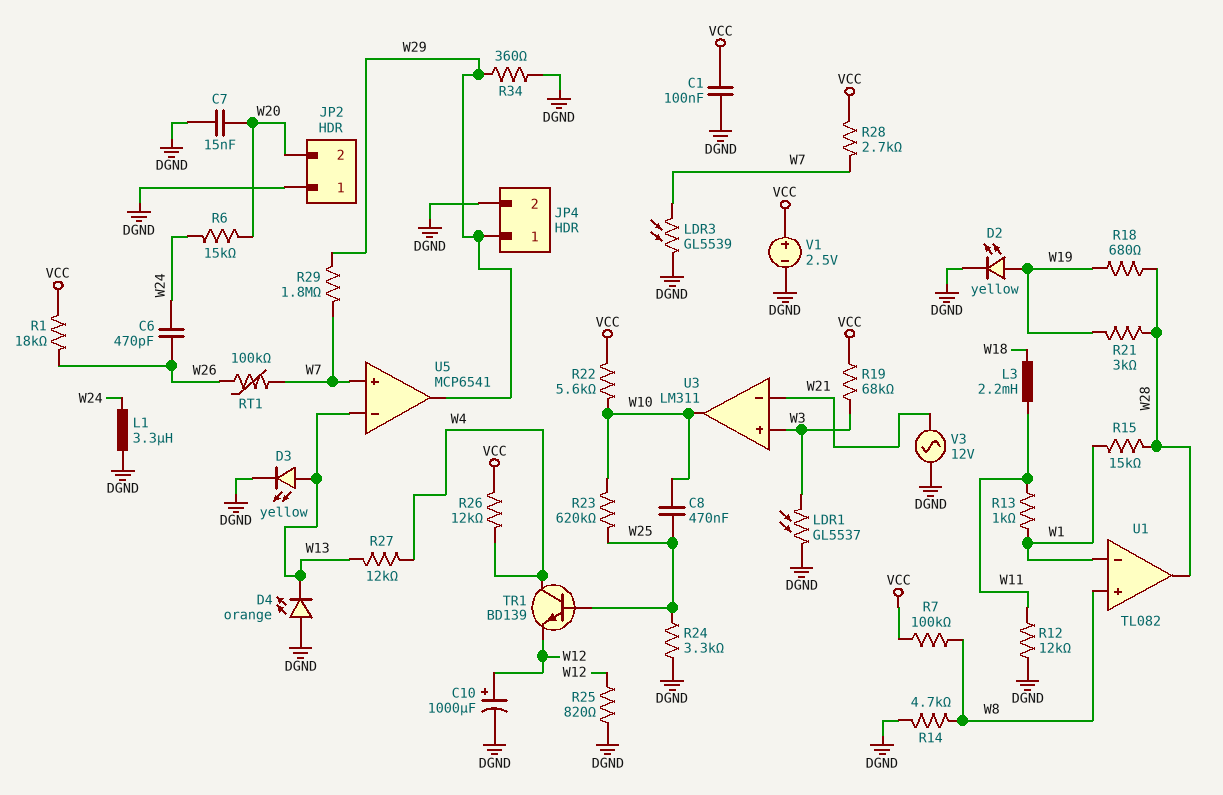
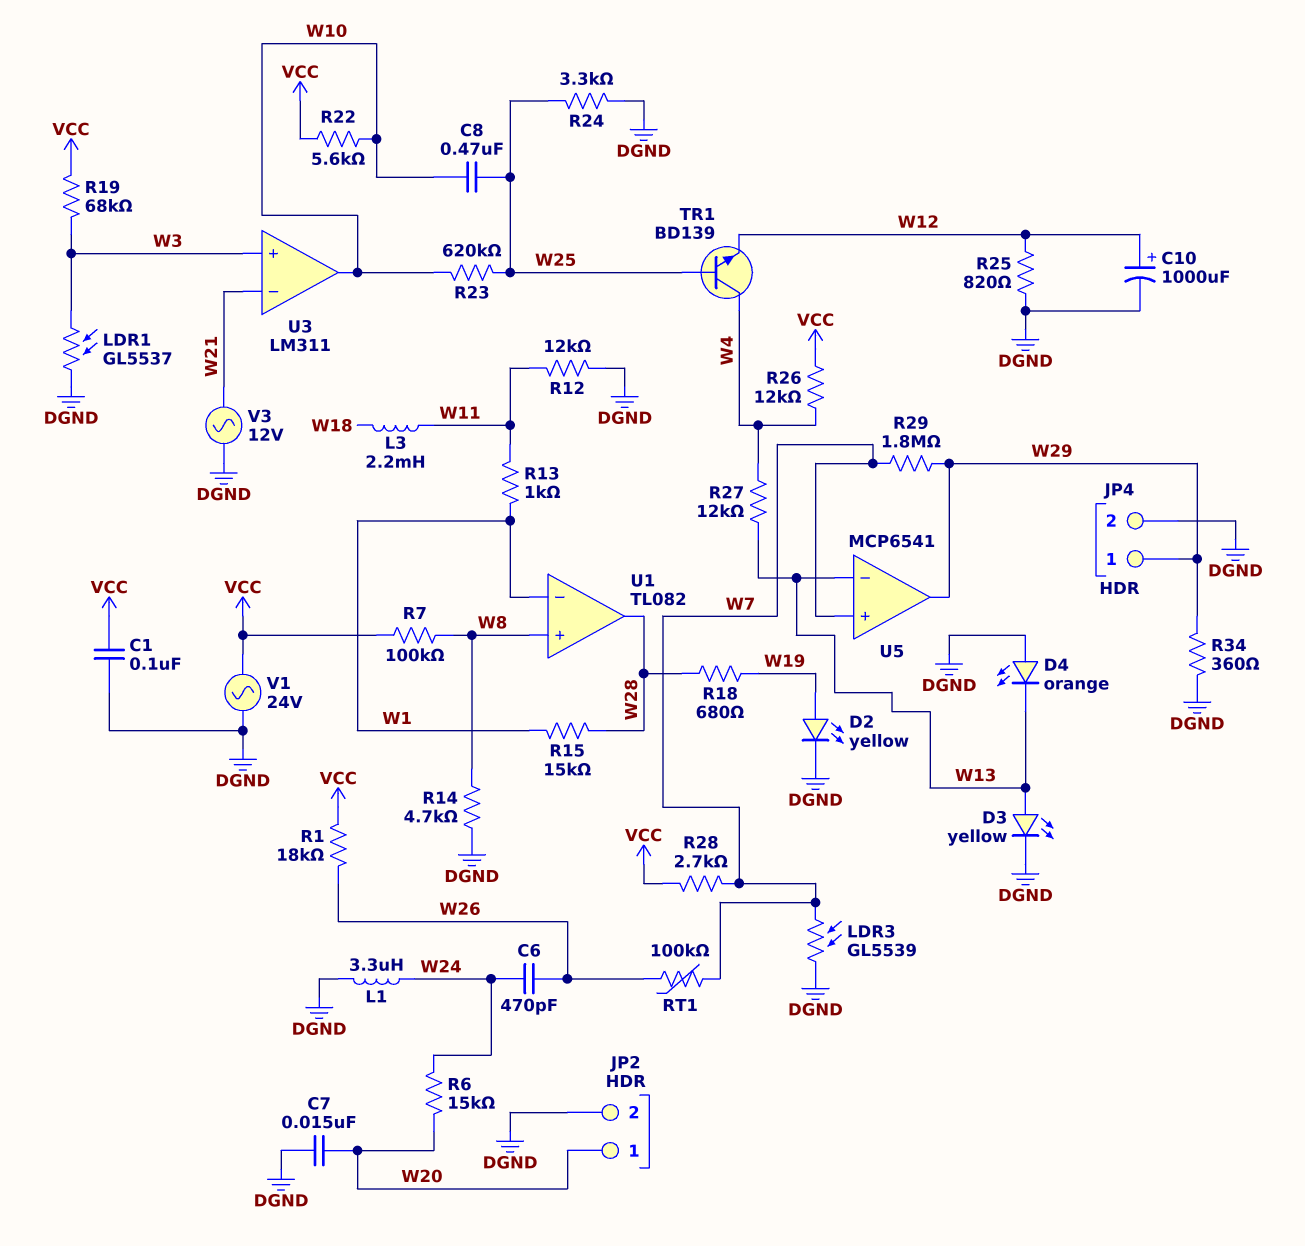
JP2 pin 1: DGND -> W20
JP2 pin 2: W20 -> DGND
R21: 3k (W19, W28) -> none
V1: 2.5V (plus VCC, minus DGND) -> AC 24V (DGND, VCC)

